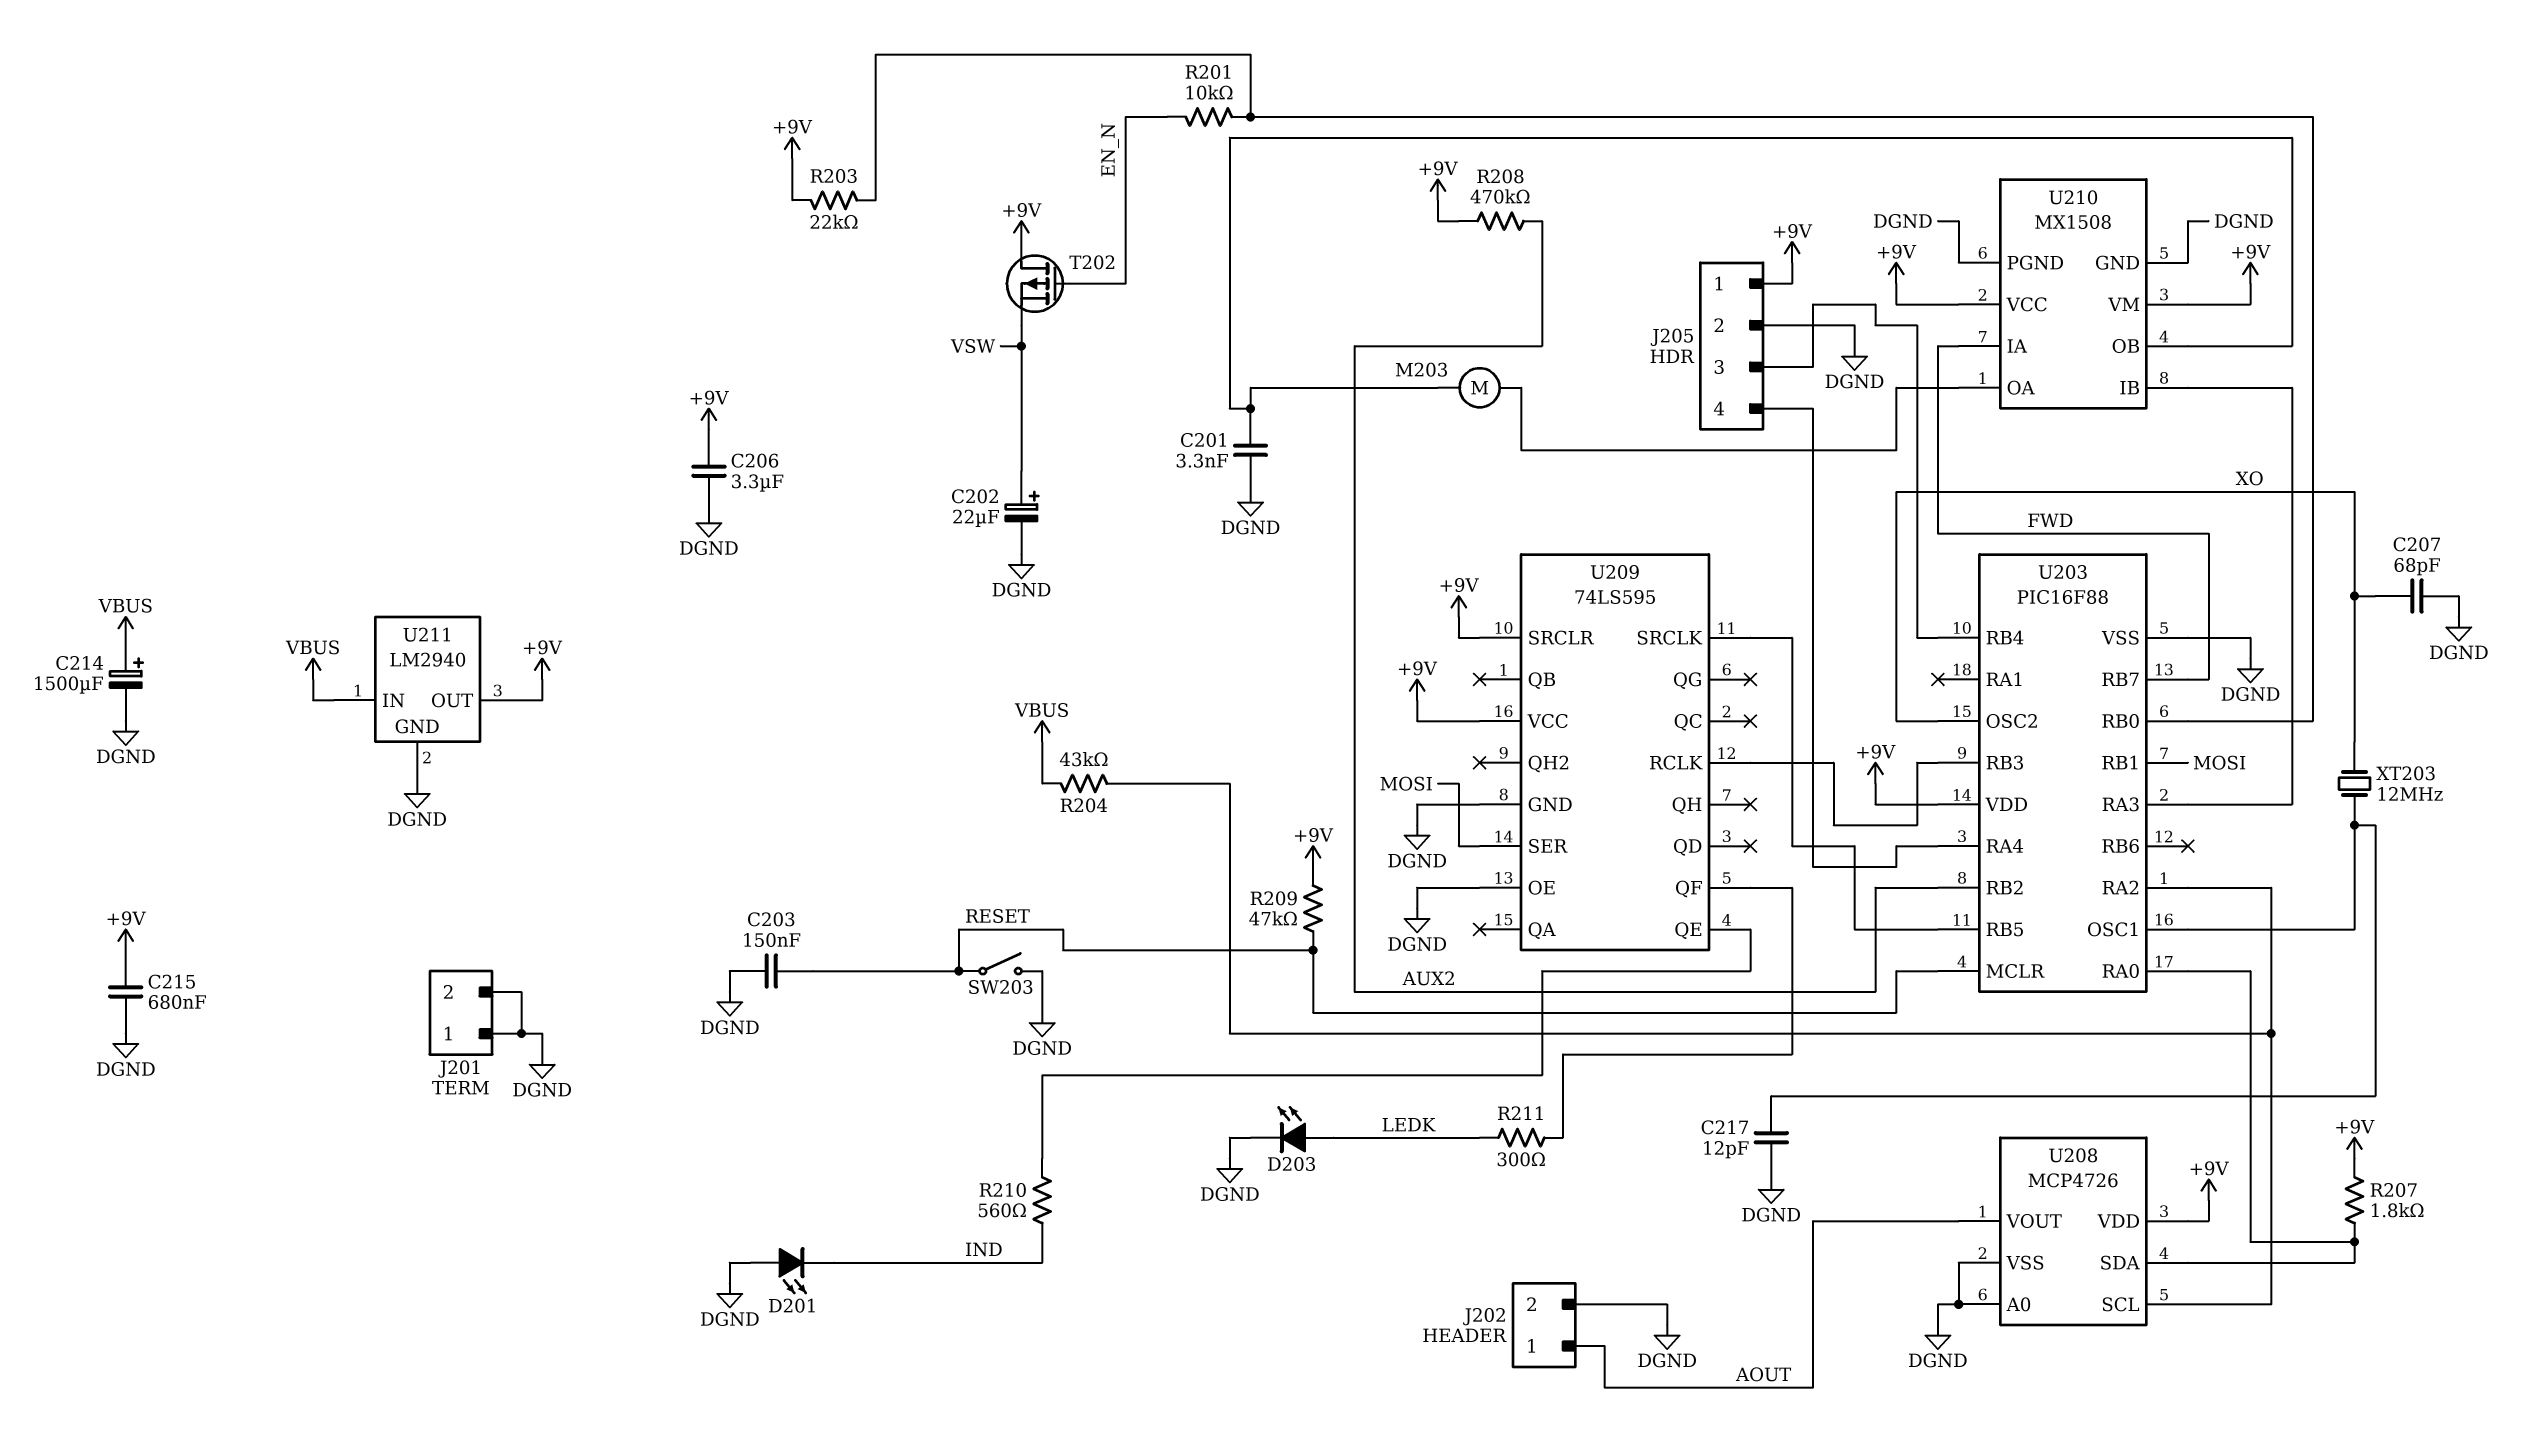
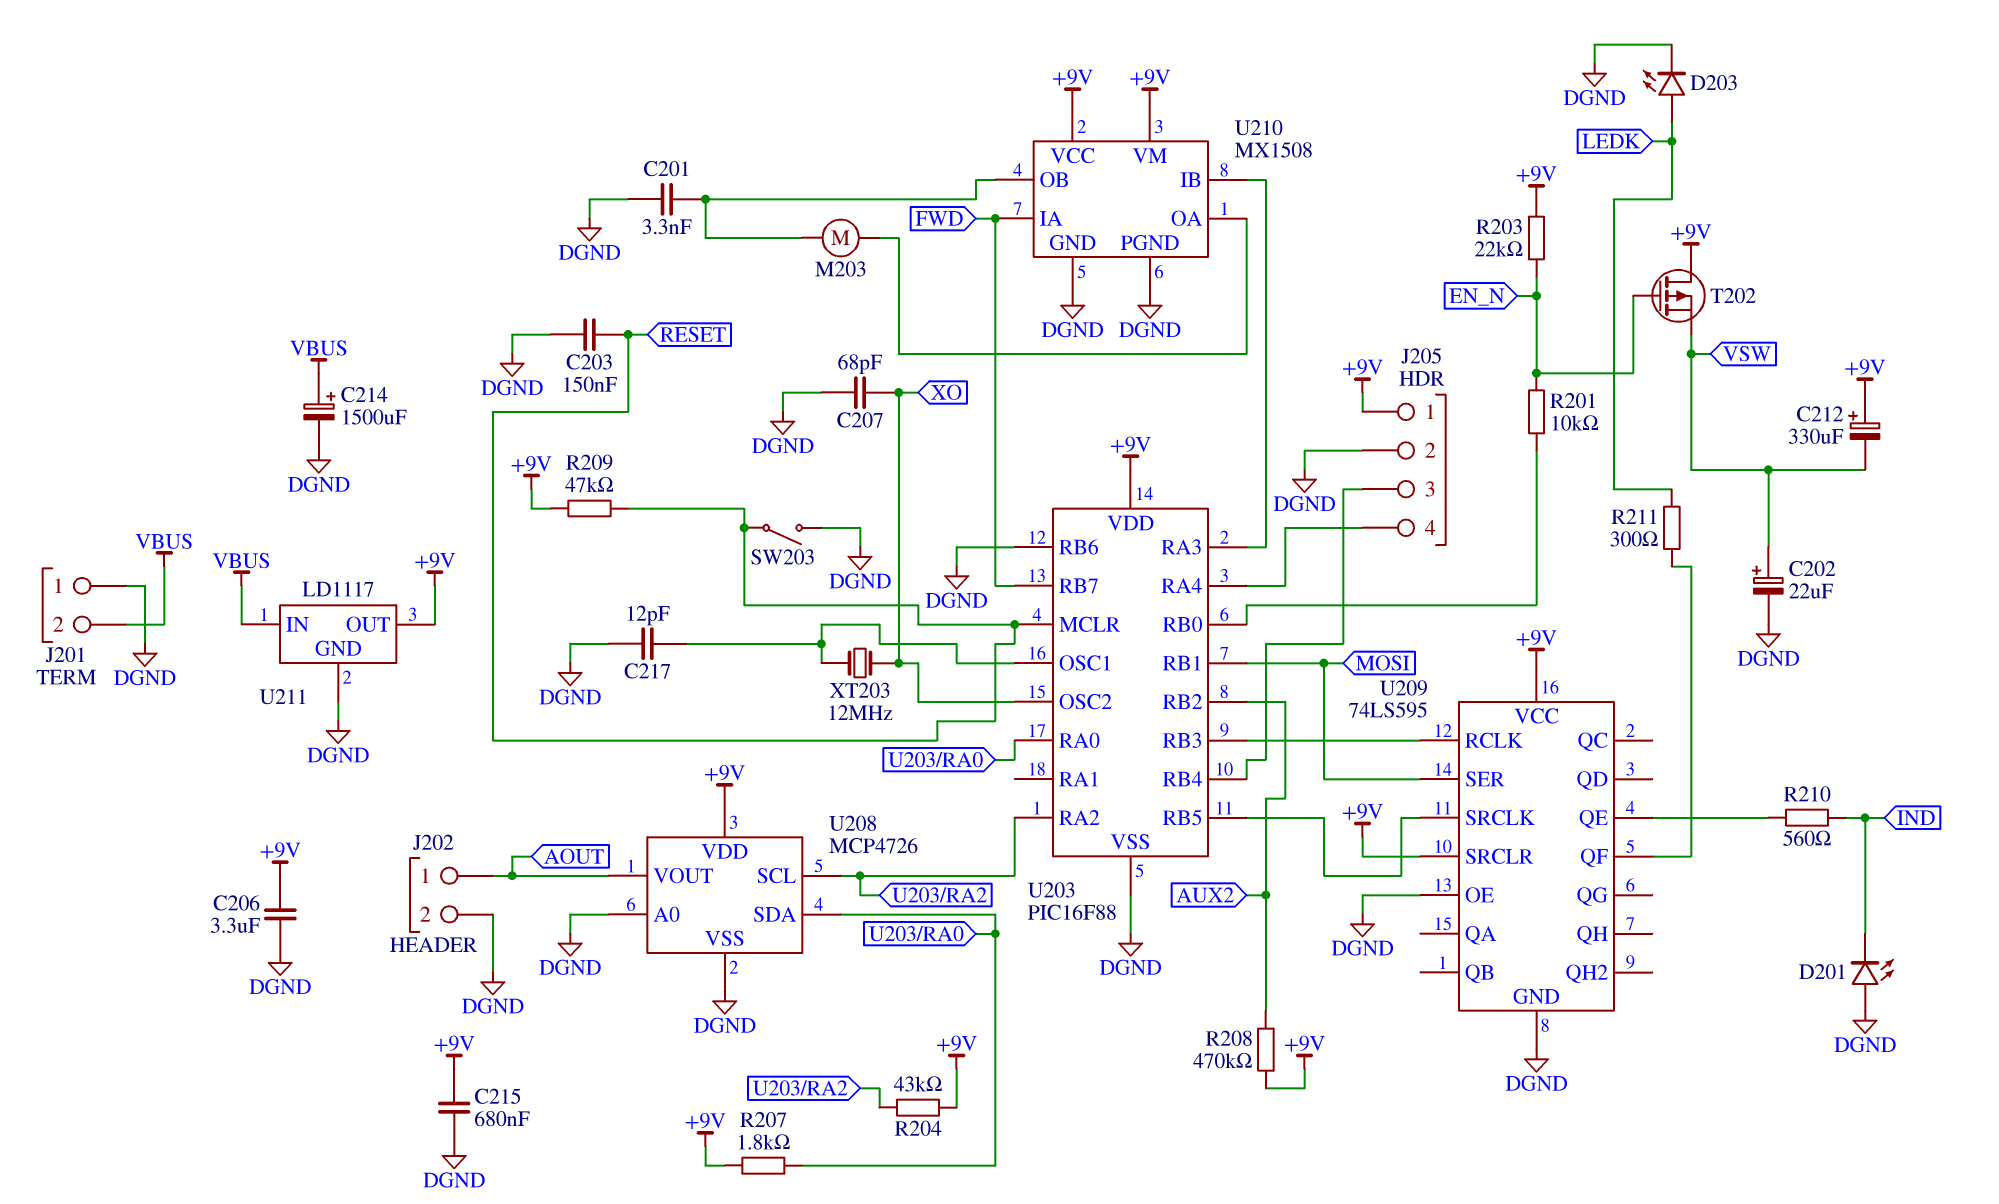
C212: none -> 330uF (plus +9V, minus VSW)
J201 pin 2: DGND -> VBUS
R203: 22k (+9V, U203/RB0) -> 22k (+9V, EN_N)
R204: 43k (U203/RA2, VBUS) -> 43k (+9V, U203/RA2)
U203 pin RB6: none -> DGND
U211: LM2940 -> LD1117

